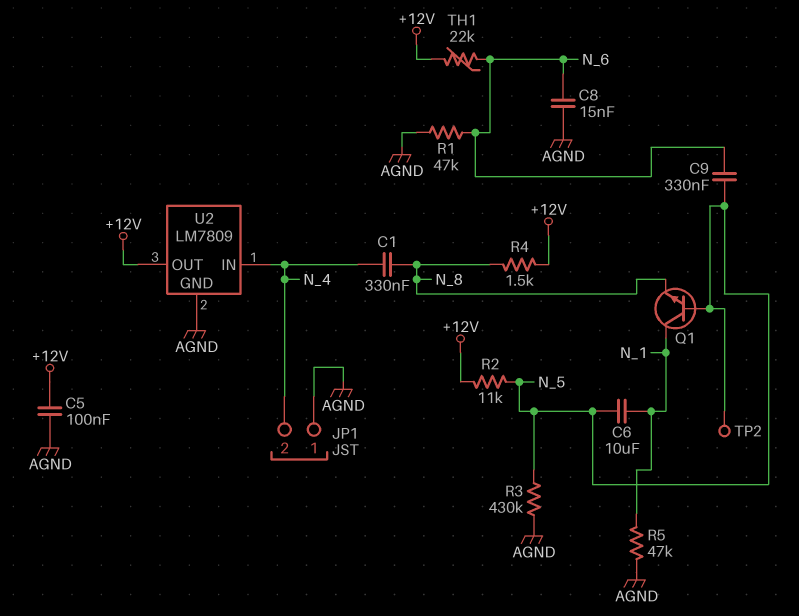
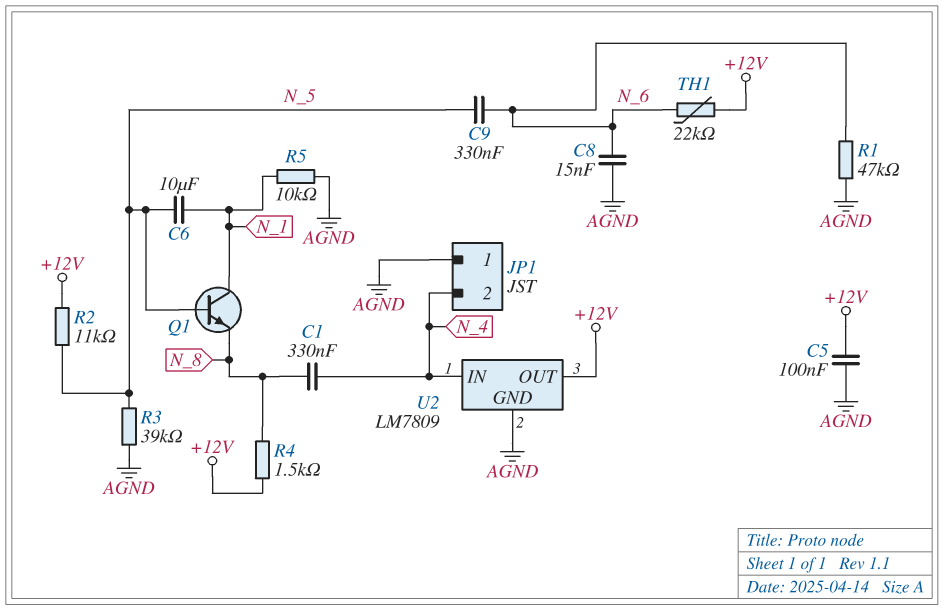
R3: 430k (AGND, N_5) -> 39k (AGND, N_5)
R5: 47k (AGND, N_1) -> 10k (AGND, N_1)
TP2: test point (N_5) -> none

